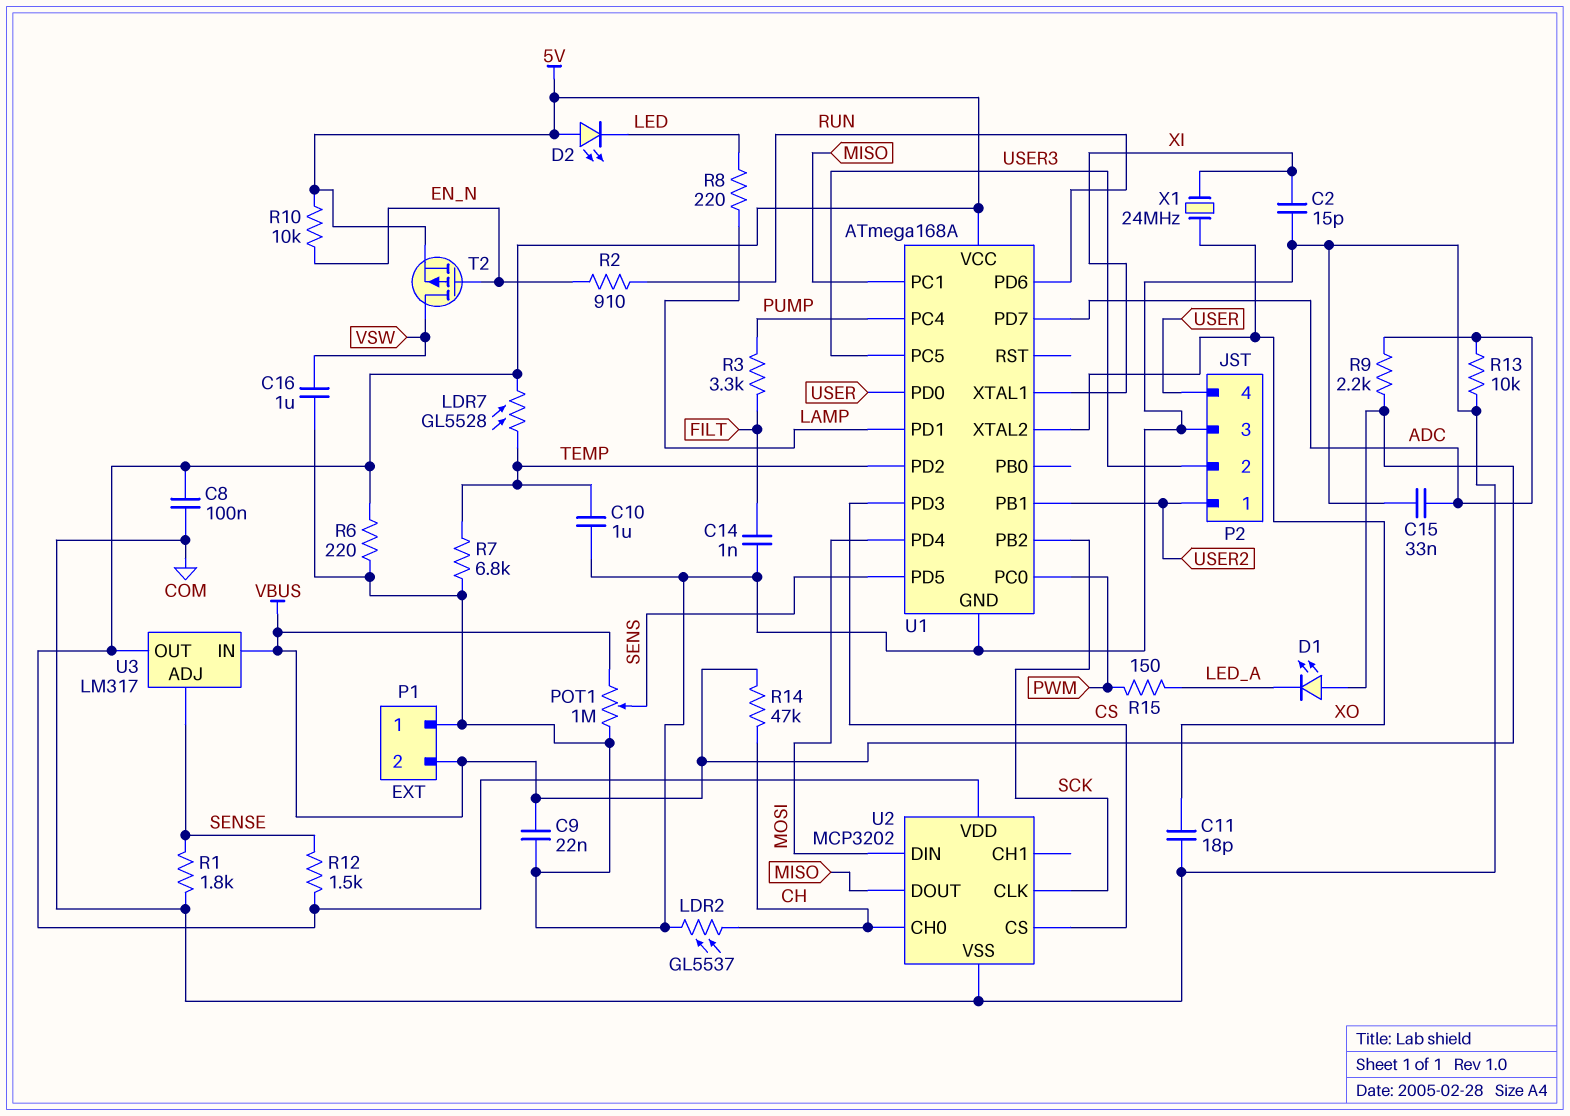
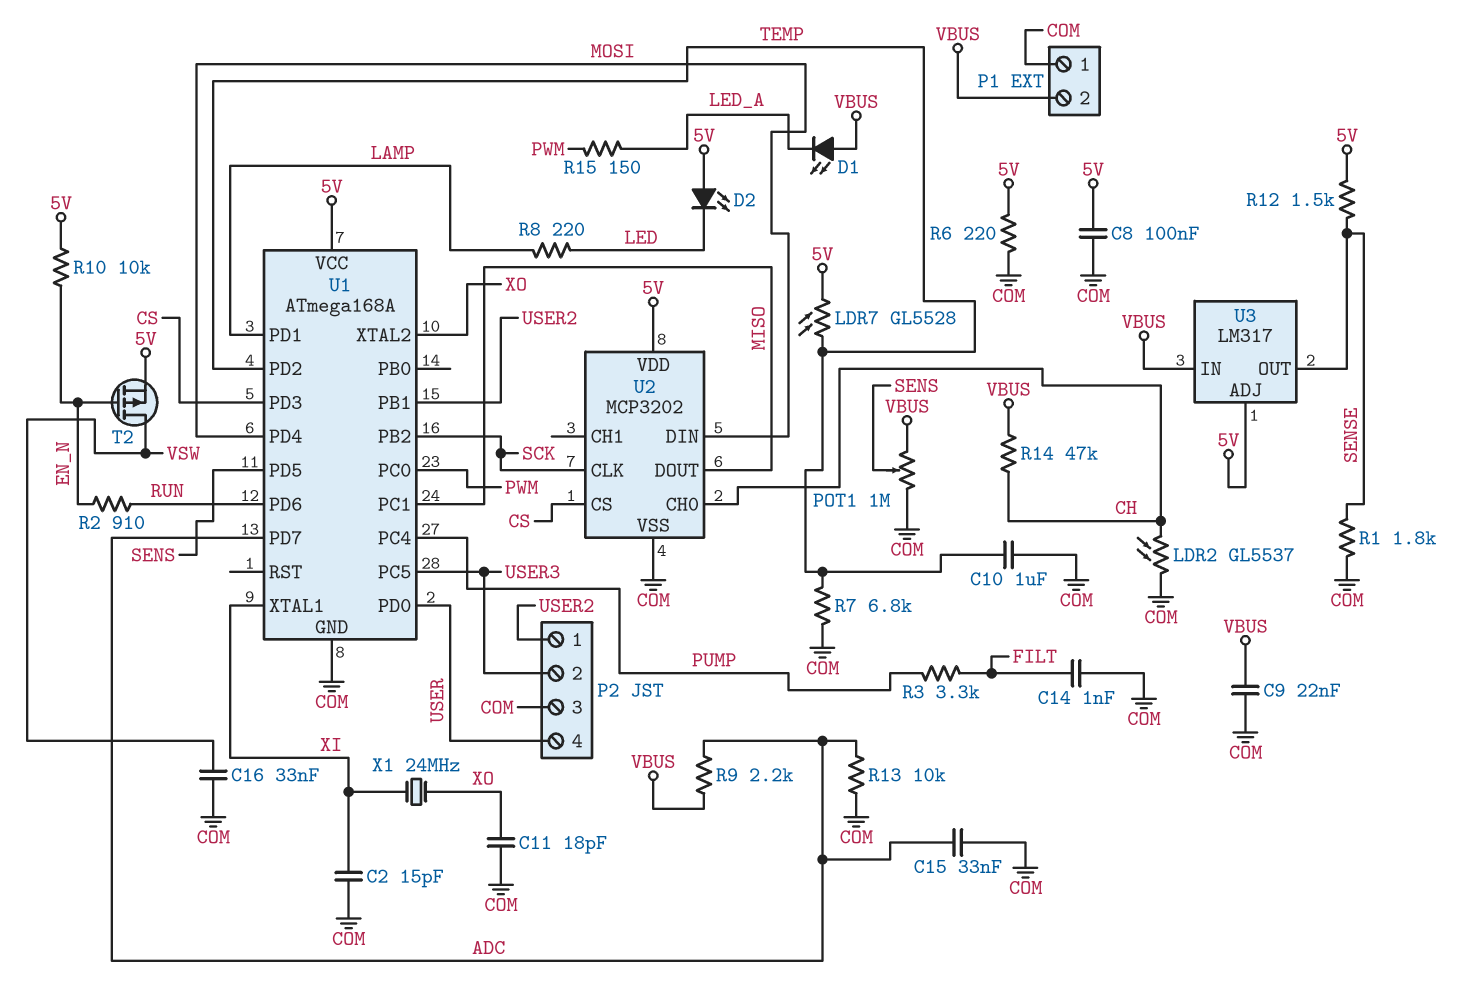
C16: 1uF (COM, VSW) -> 33nF (COM, VSW)
U3 pin ADJ: SENSE -> 5V
U3 pin OUT: 5V -> SENSE

